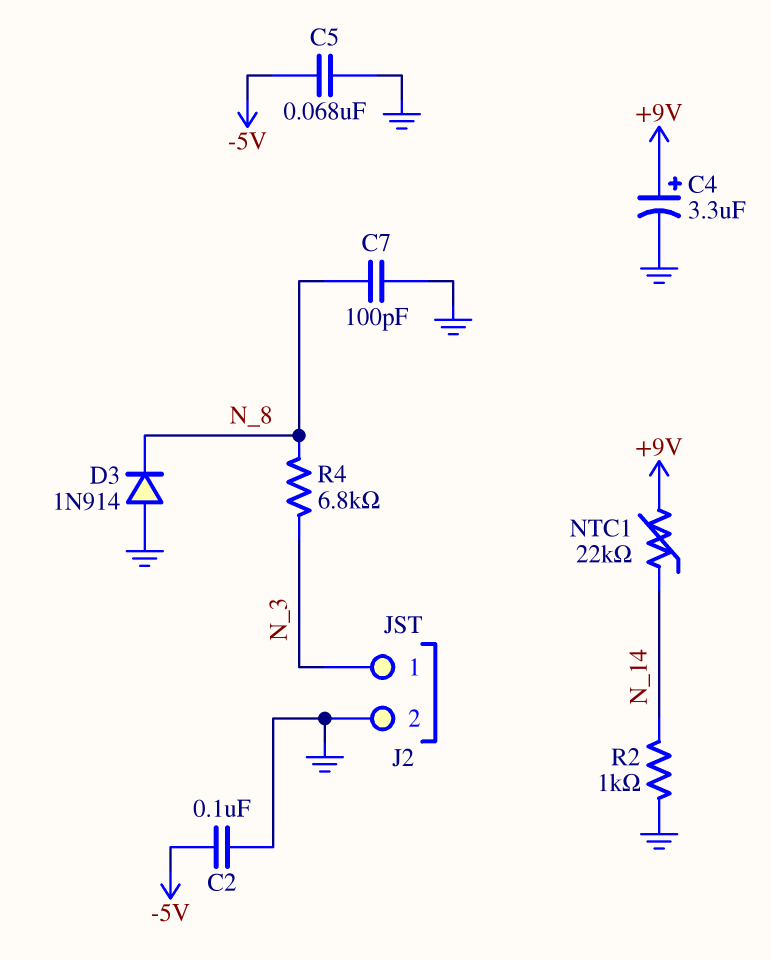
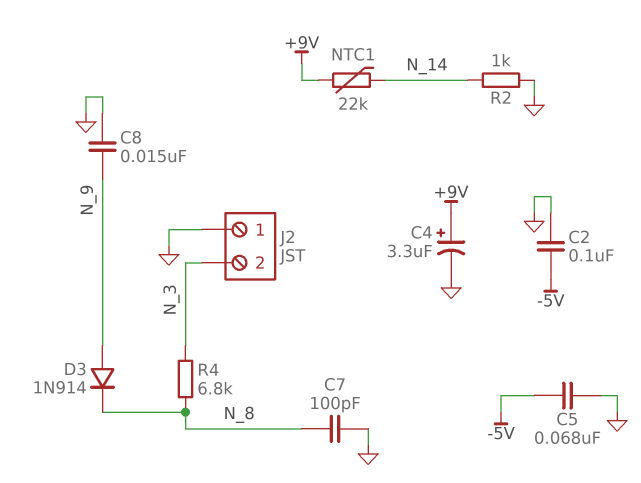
C8: none -> 15nF (GND, N_9)
D3: diode 1N914 (A GND, K N_8) -> diode 1N914 (A N_9, K N_8)
J2 pin 1: N_3 -> GND
J2 pin 2: GND -> N_3

